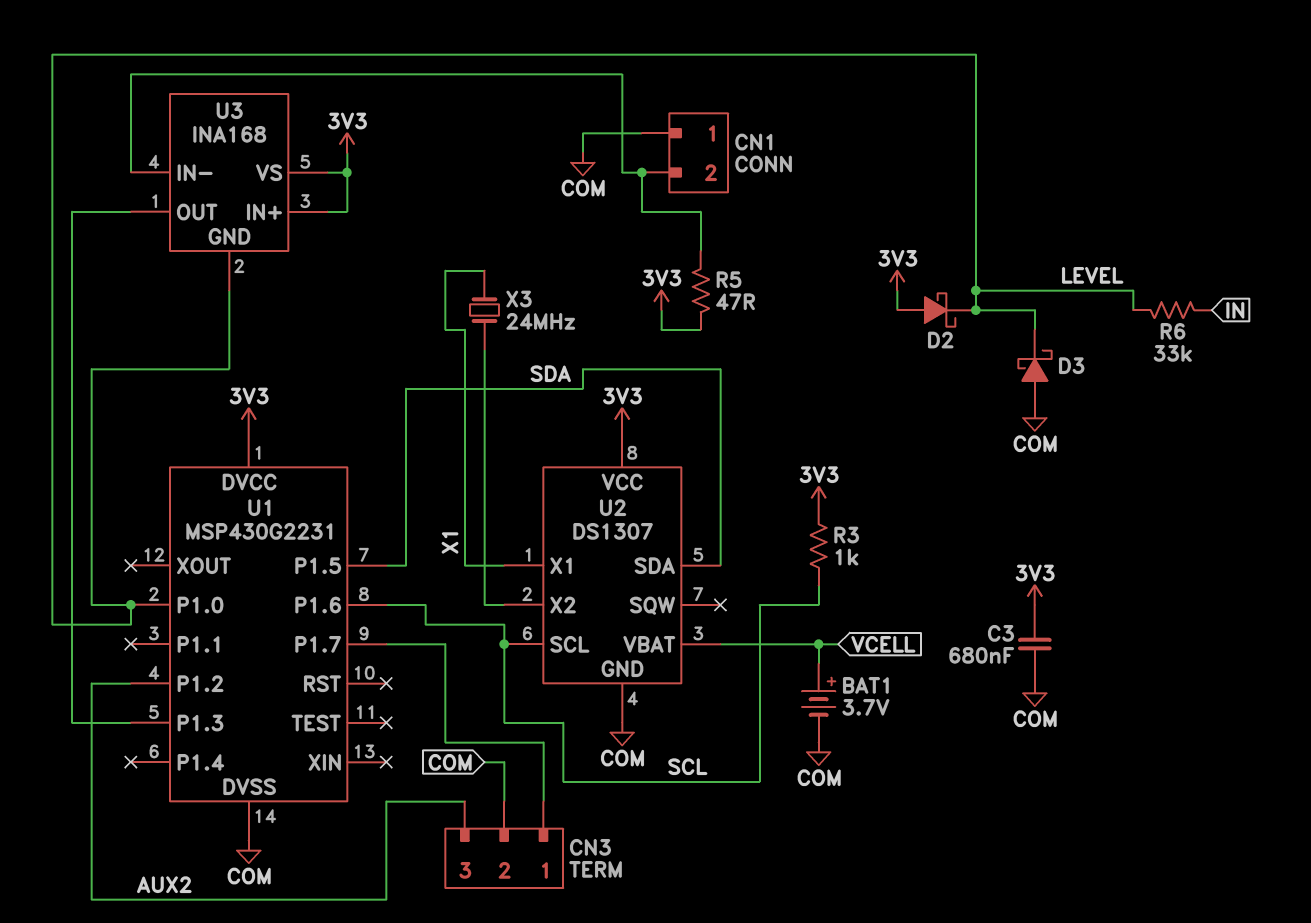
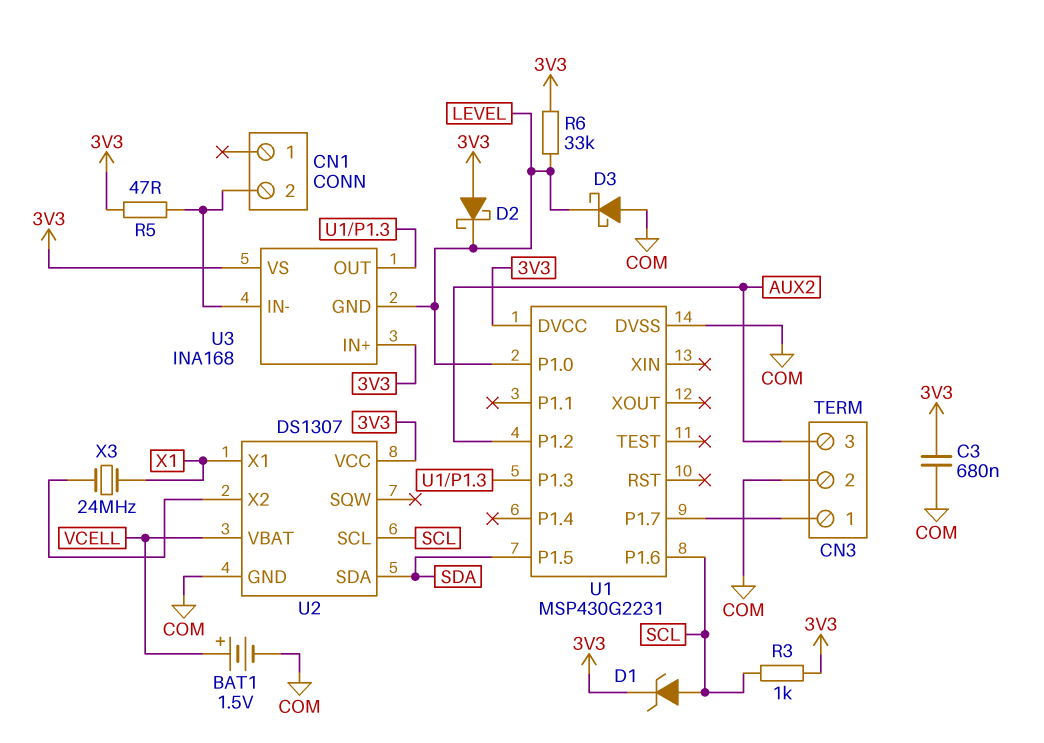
BAT1: 3.7V (plus VCELL, minus COM) -> 1.5V (plus VCELL, minus COM)
CN1 pin 1: COM -> none
D1: none -> zener (A SCL, K 3V3)
R6: 33k (IN, LEVEL) -> 33k (3V3, LEVEL)

